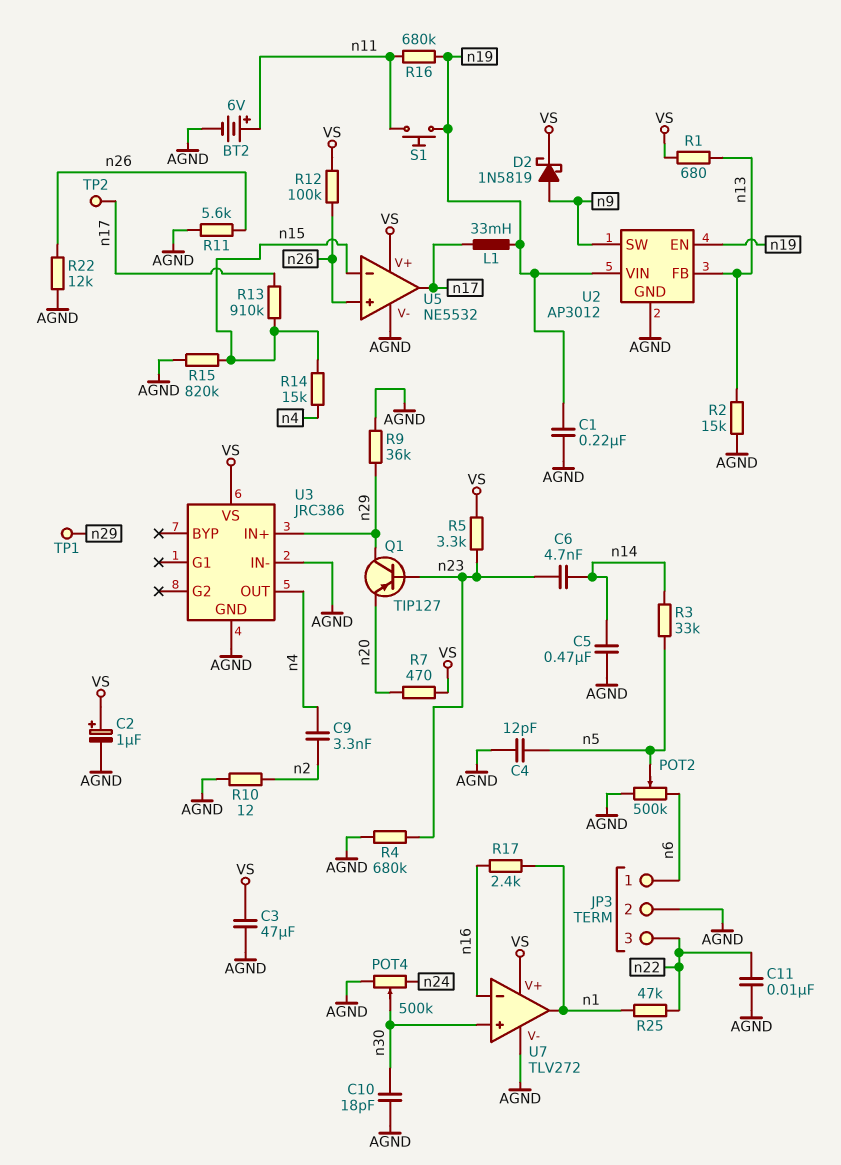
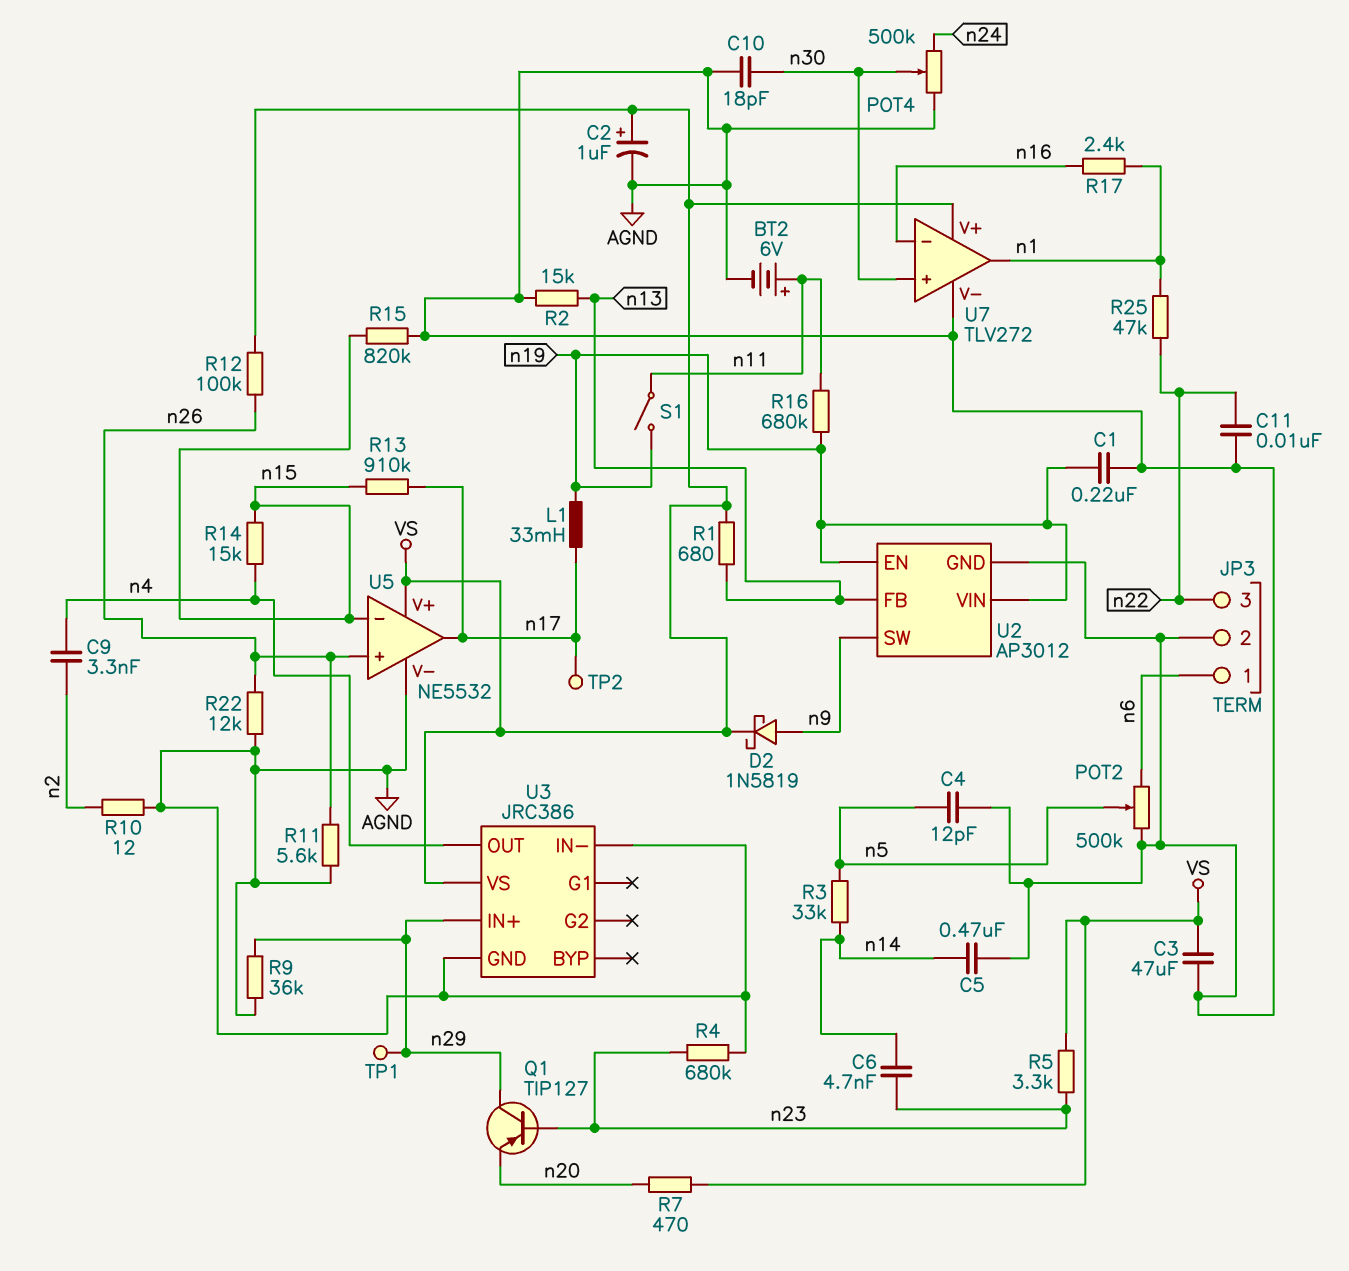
S1: button (n11, n19) -> switch (n11, n19)

